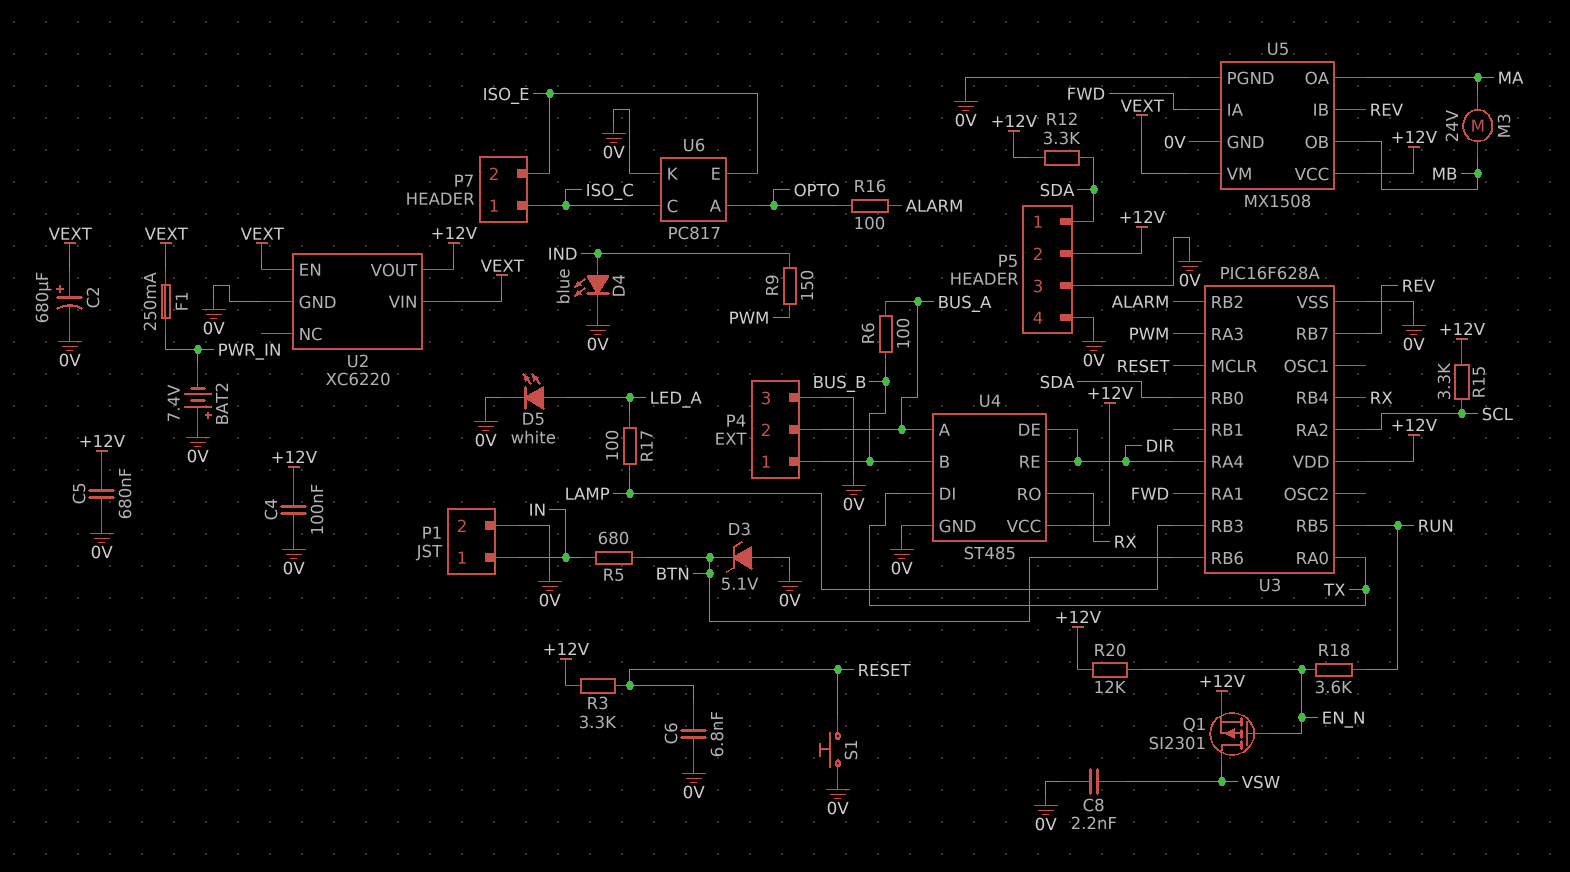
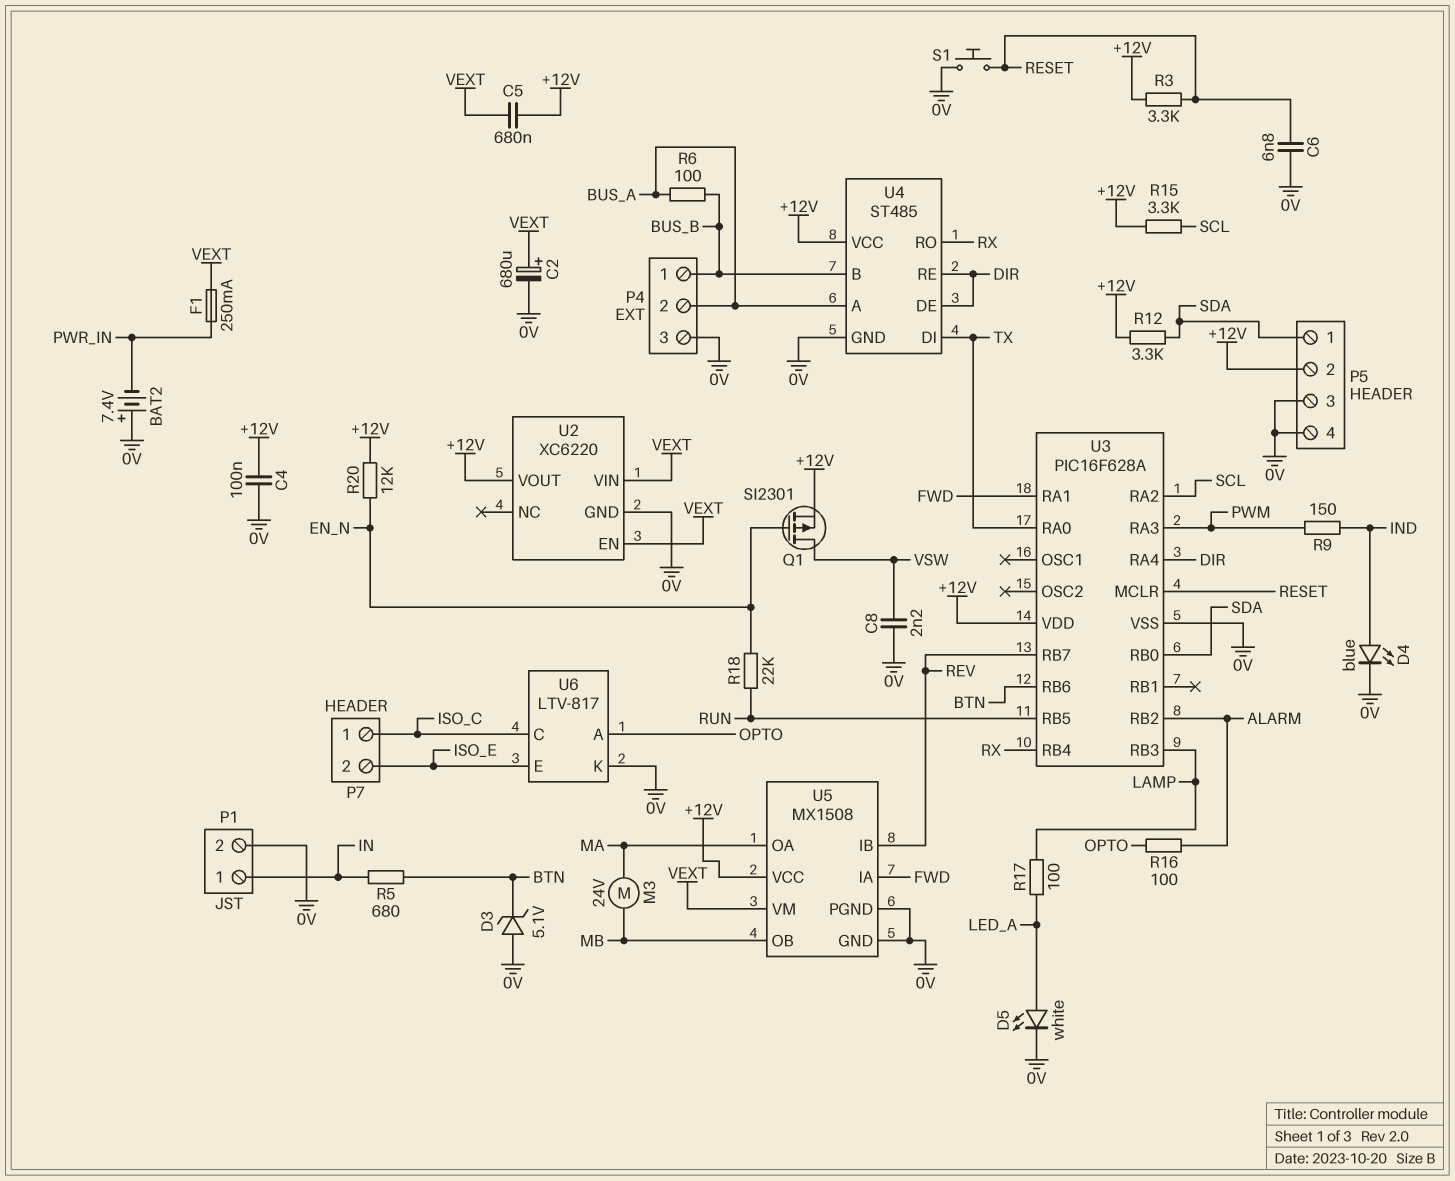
C5: 680nF (+12V, 0V) -> 680nF (+12V, VEXT)
R18: 3.6k (EN_N, RUN) -> 22k (EN_N, RUN)
U6: PC817 -> LTV-817

